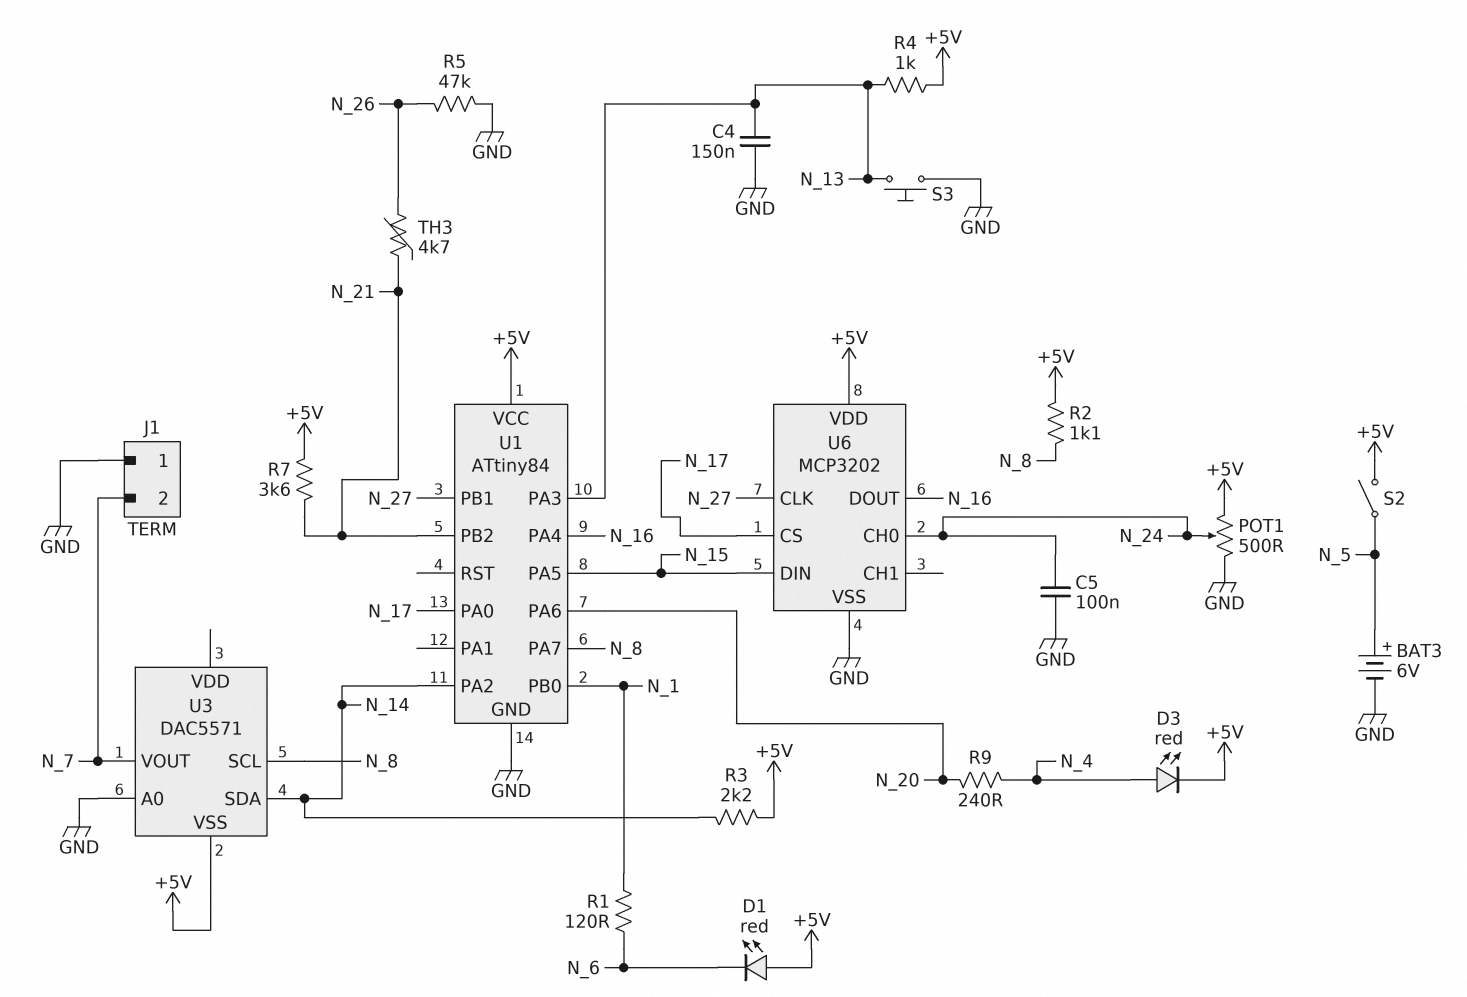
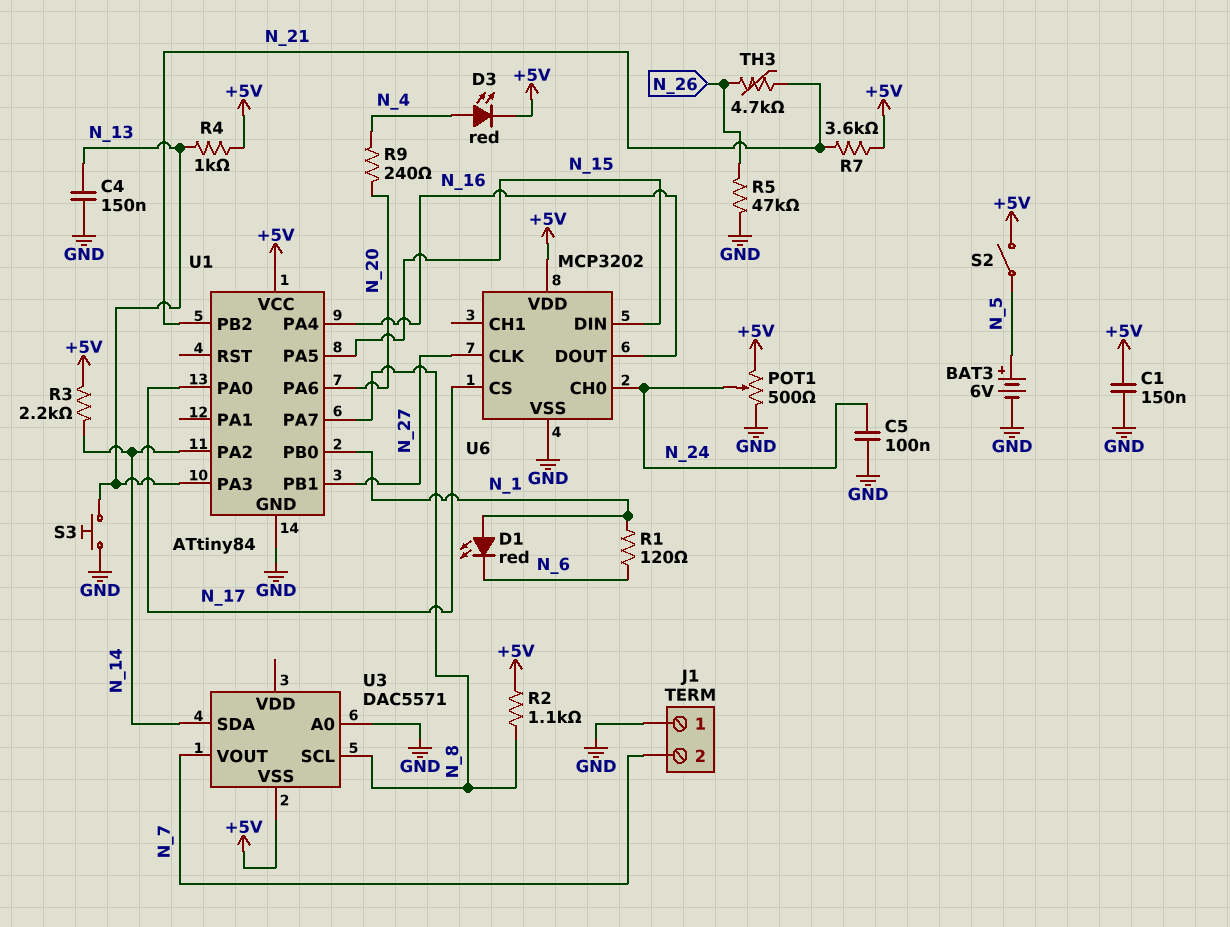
C1: none -> 150nF (+5V, GND)
D1: LED red (A +5V, K N_6) -> LED red (A N_1, K N_6)

